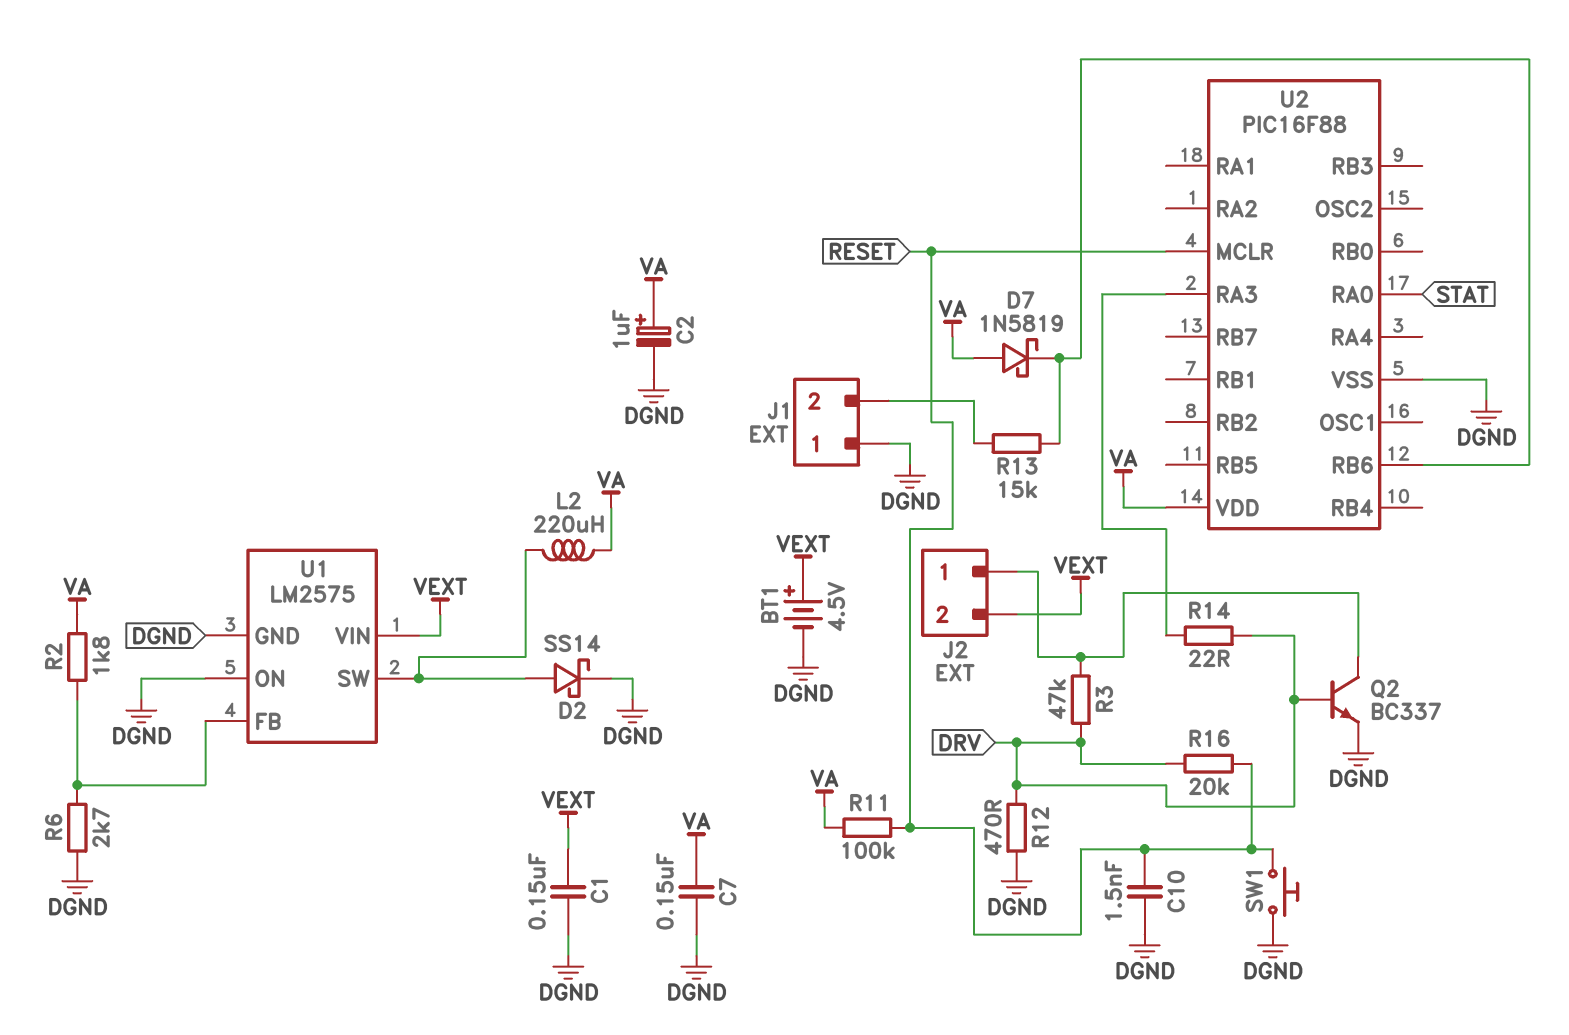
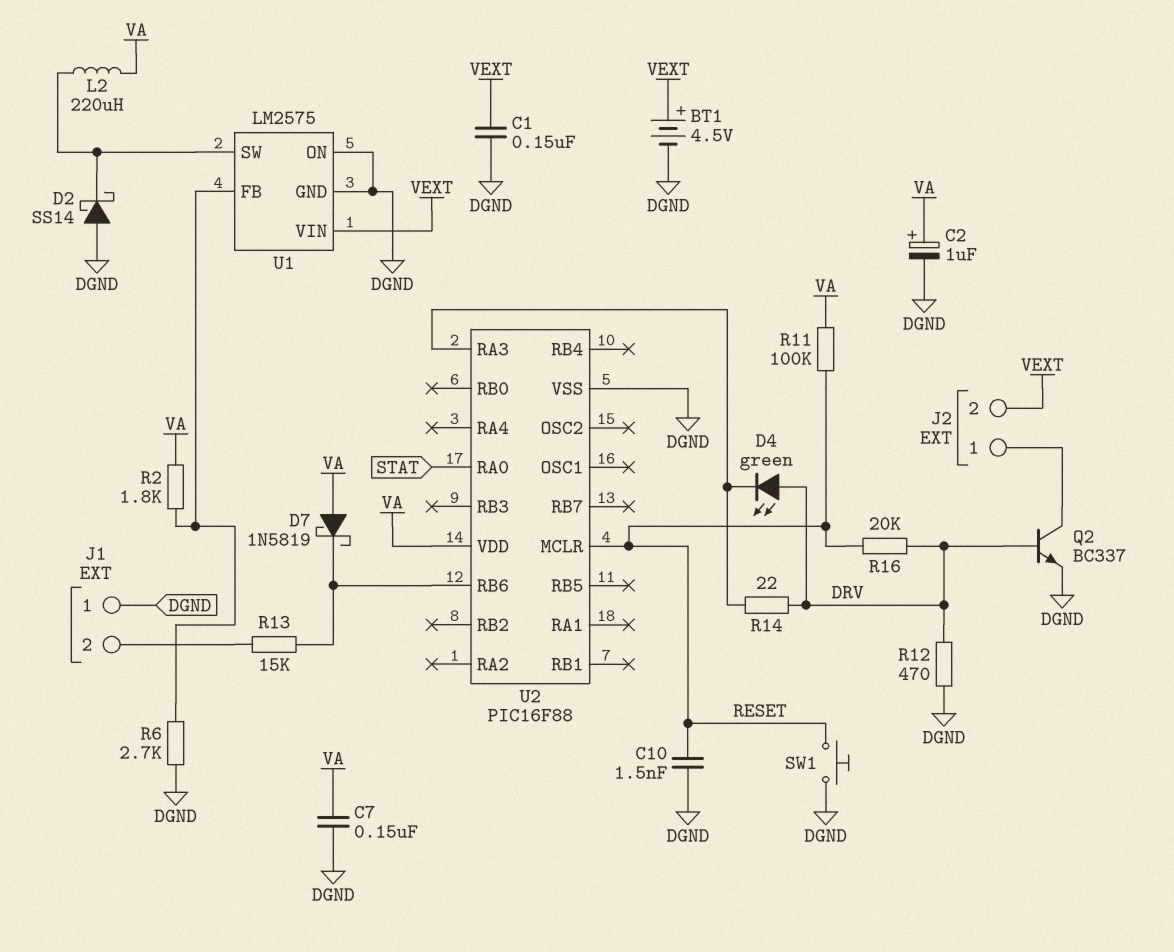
D2: schottky SS14 (A U1/SW, K DGND) -> schottky SS14 (A DGND, K U1/SW)
D4: none -> LED green (A DRV, K U2/RA3)
R3: 47k (DRV, J2/1) -> none

